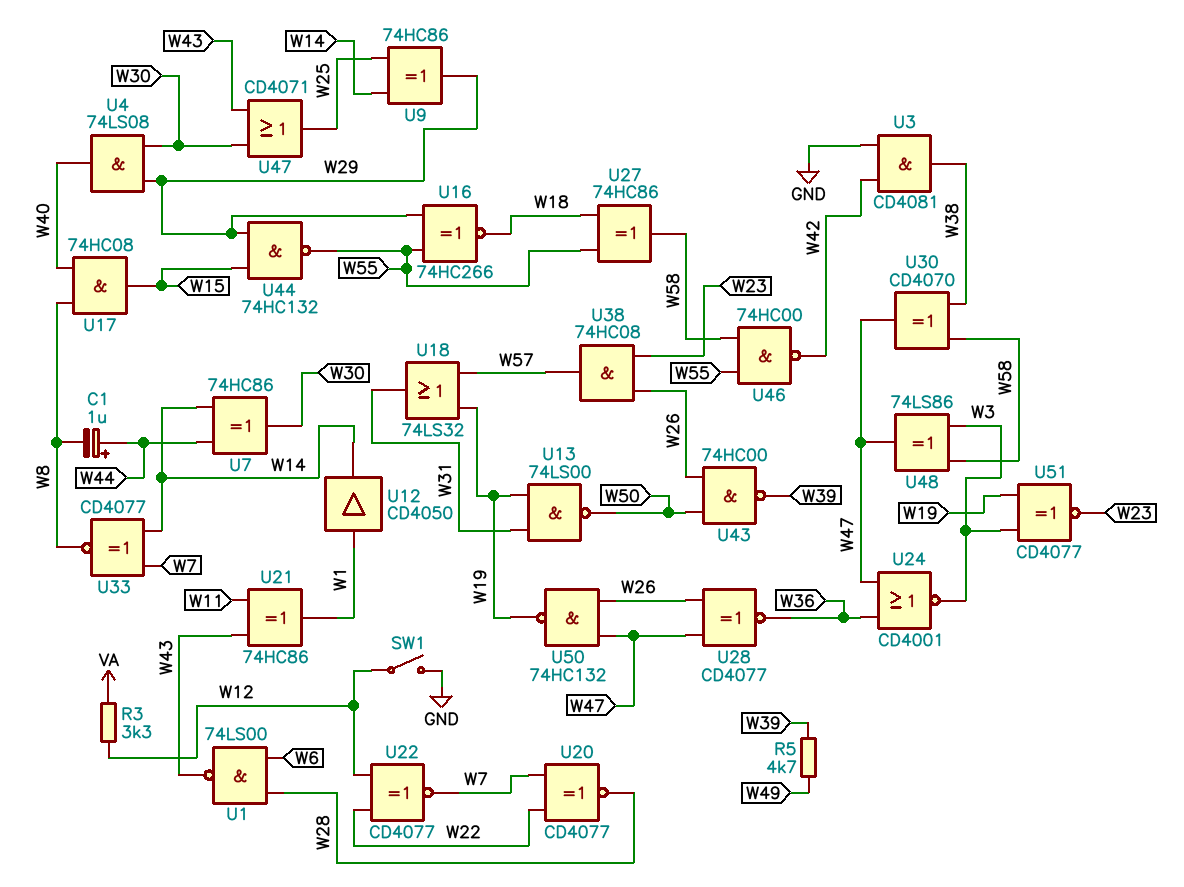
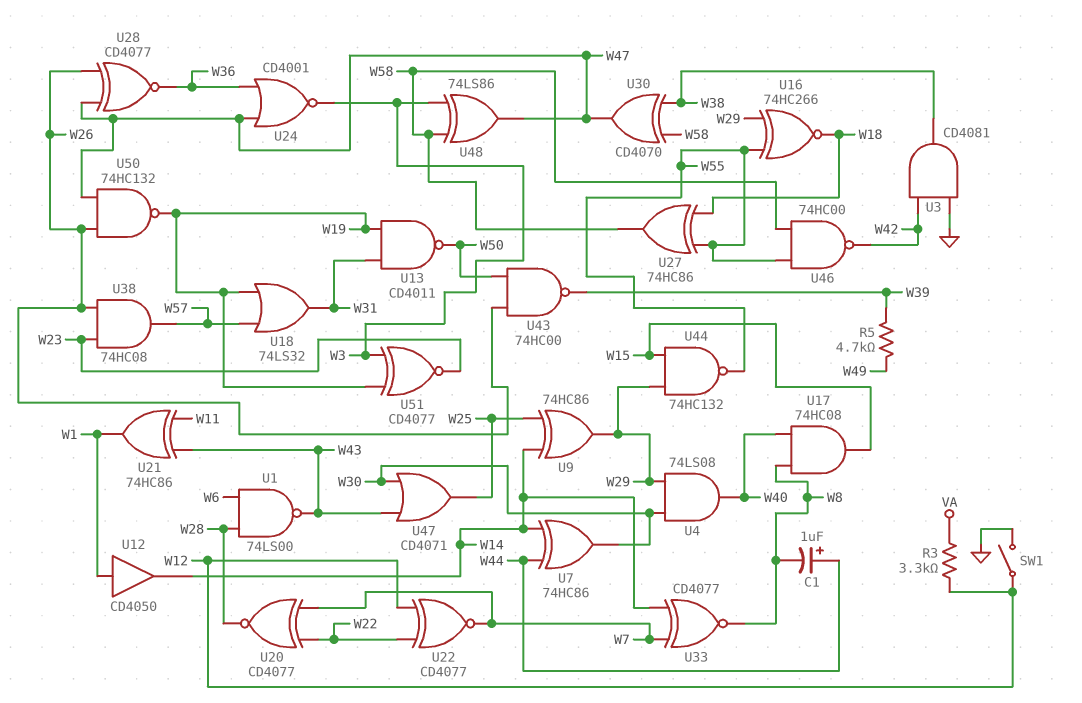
U13: NAND 74LS00 (in W19, in W31, out W50) -> NAND CD4011 (in W19, in W31, out W50)

